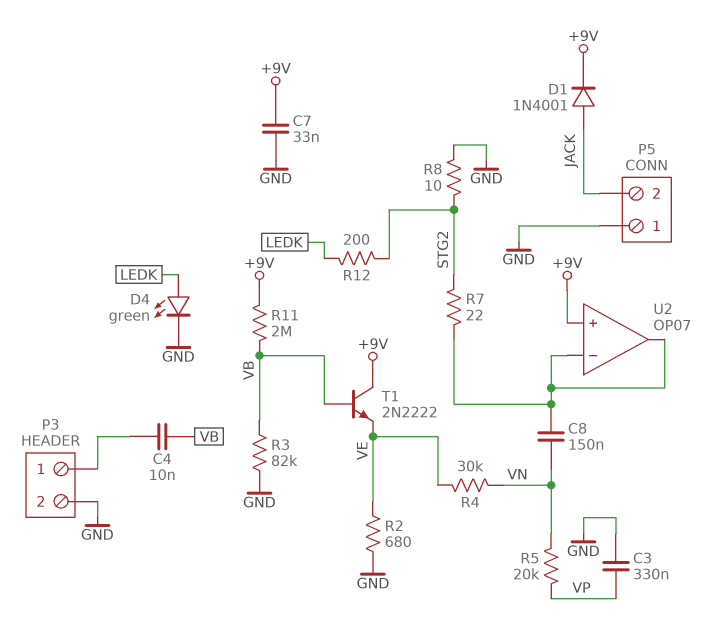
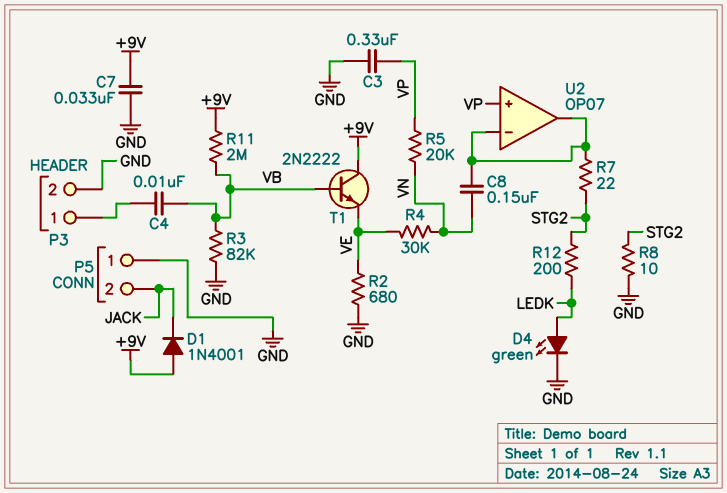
D1: diode 1N4001 (A JACK, K +9V) -> diode 1N4001 (A +9V, K JACK)
U2 pin in+: +9V -> VP

